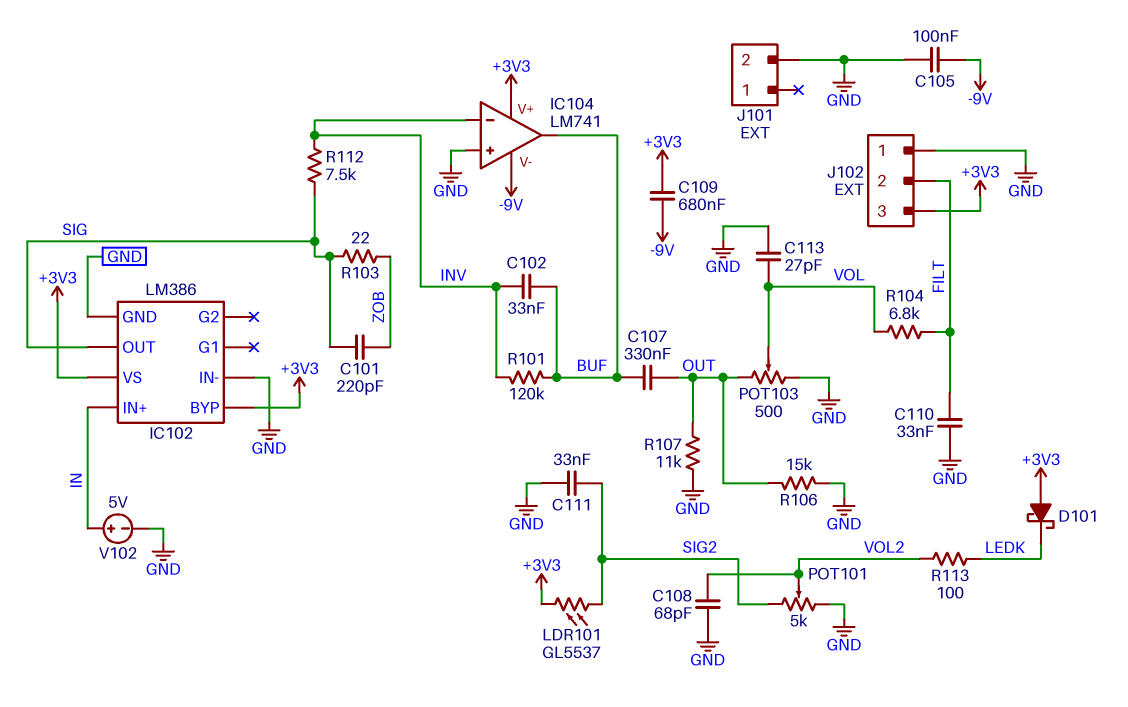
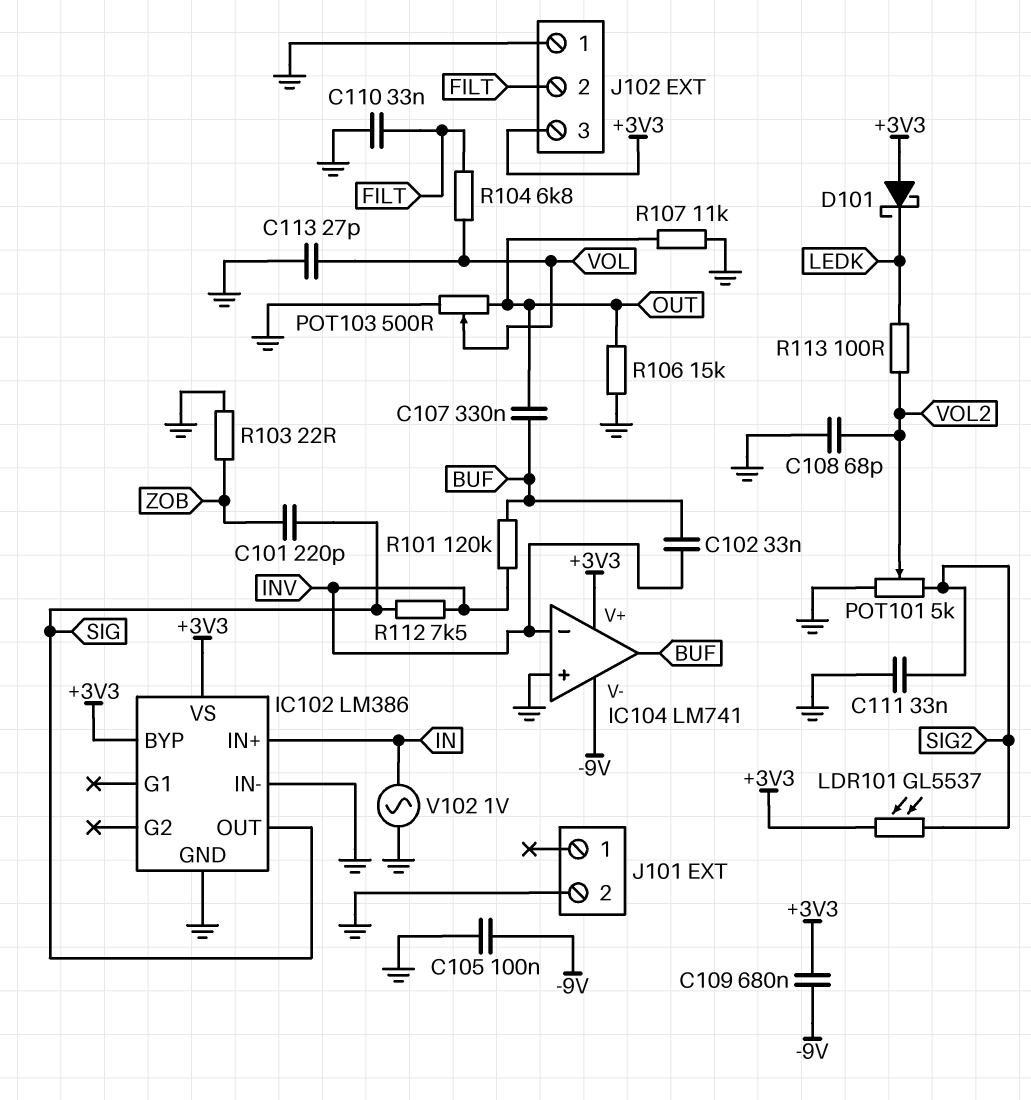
R103: 22 (SIG, ZOB) -> 22 (GND, ZOB)
V102: 5V (plus IN, minus GND) -> AC 1V (GND, IN)

